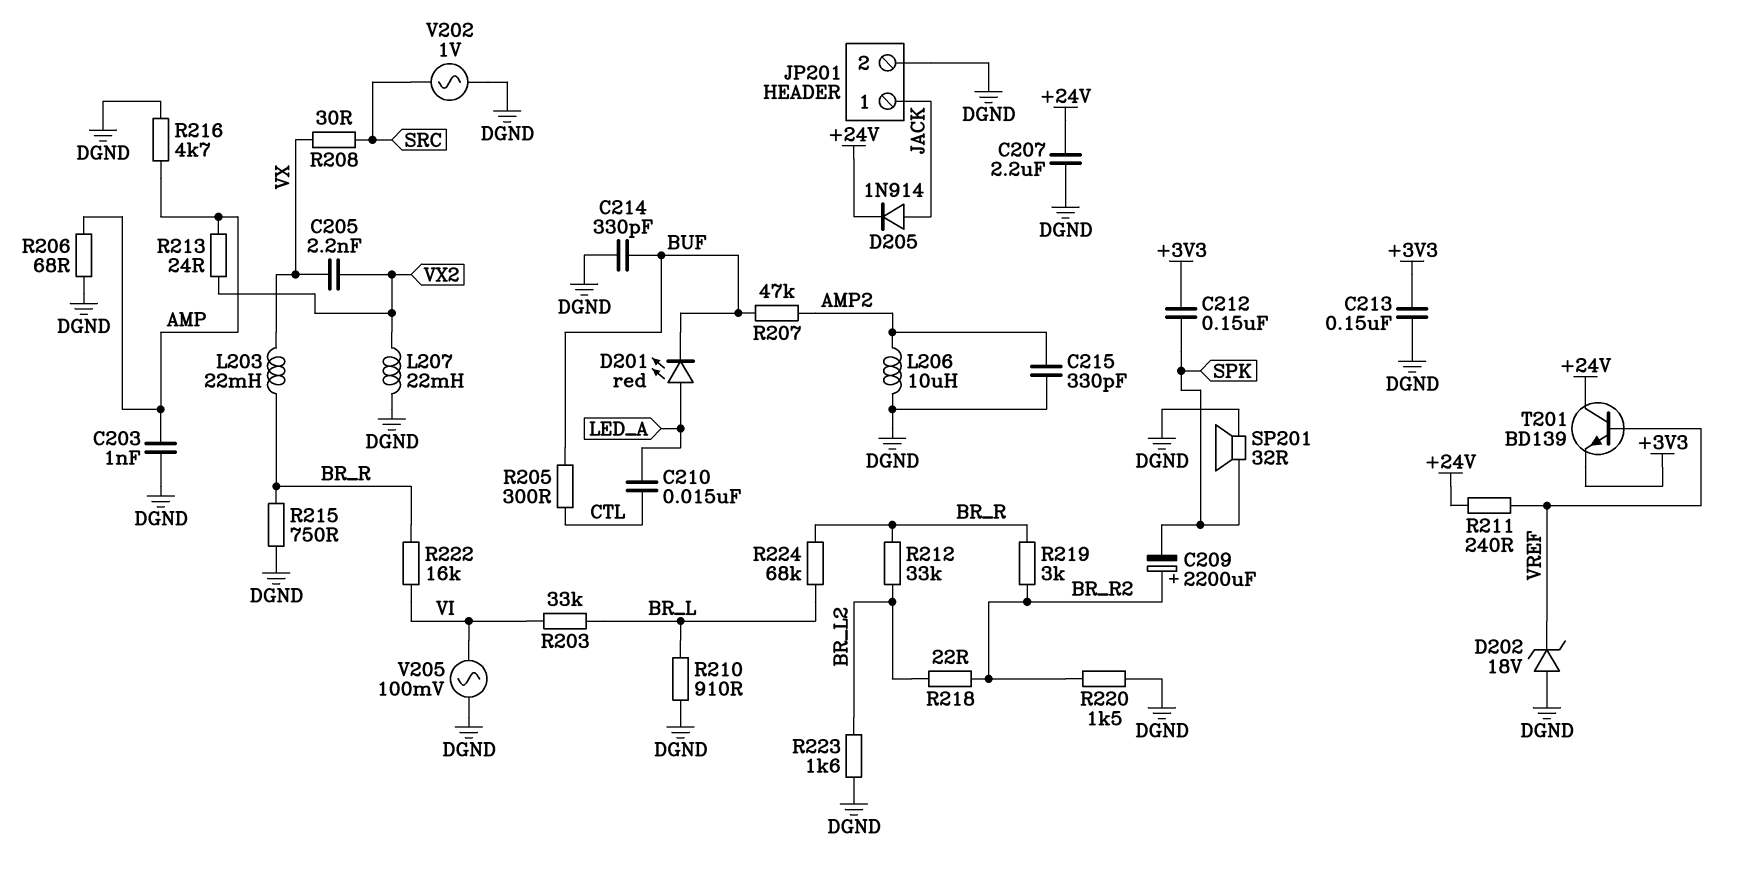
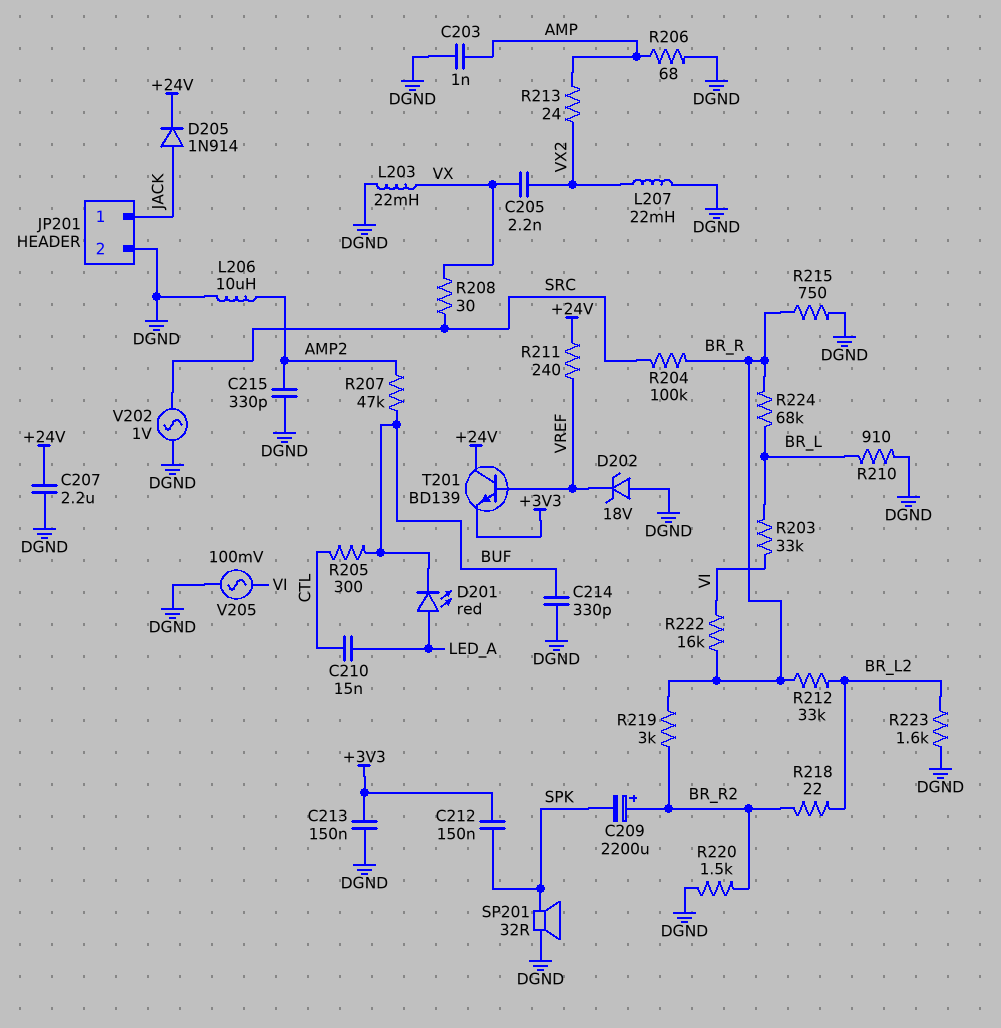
L203: 22mH (BR_R, VX) -> 22mH (DGND, VX)
R204: none -> 100k (BR_R, SRC)
R216: 4.7k (AMP, DGND) -> none

